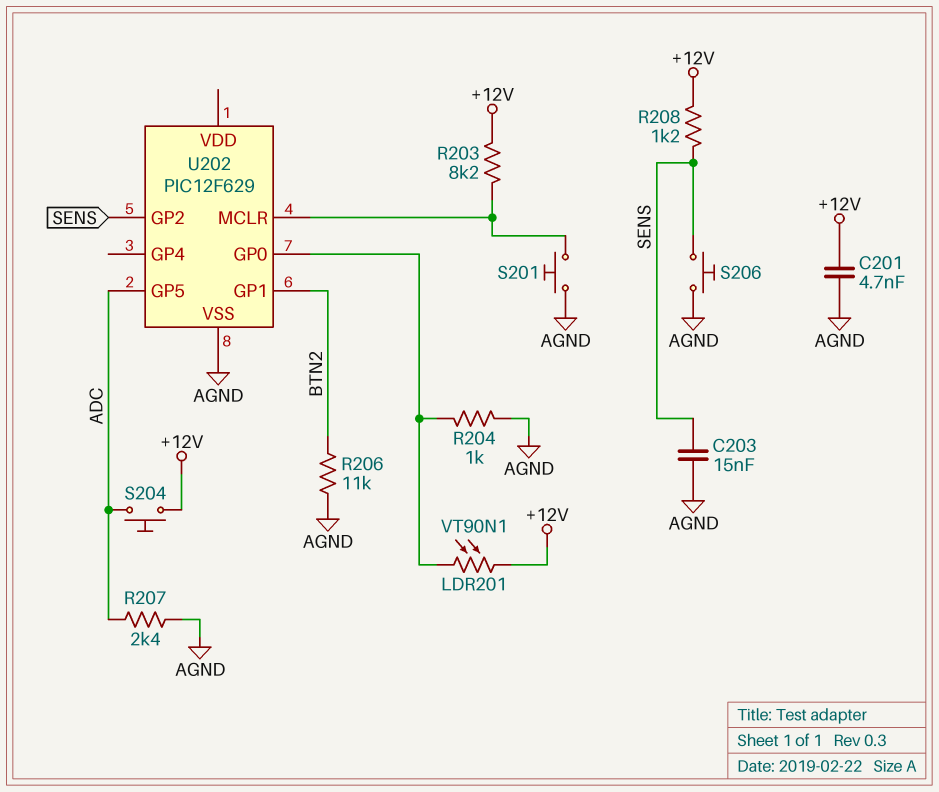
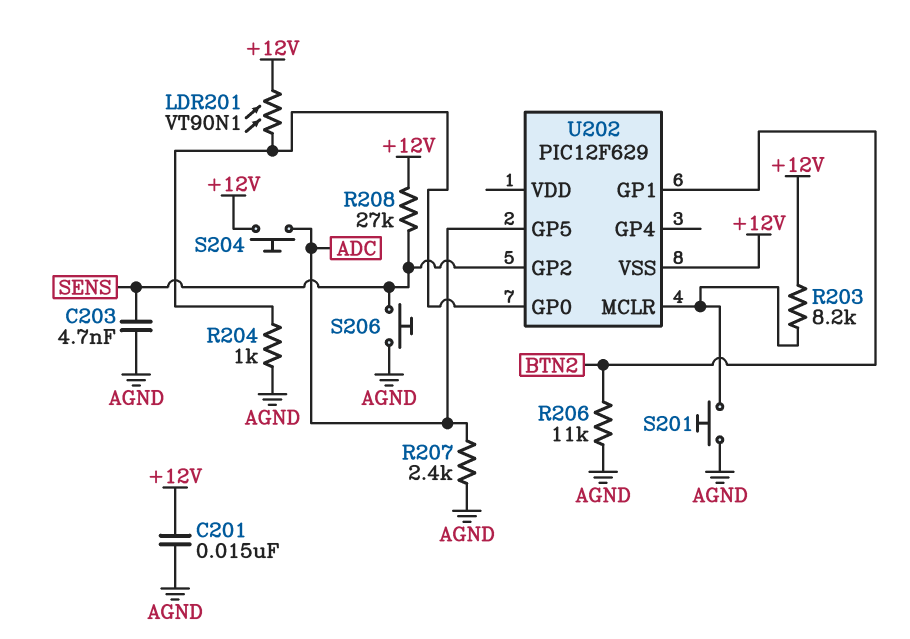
C201: 4.7nF (+12V, AGND) -> 15nF (+12V, AGND)
C203: 15nF (AGND, SENS) -> 4.7nF (AGND, SENS)
R208: 1.2k (+12V, SENS) -> 27k (+12V, SENS)
U202 pin VSS: AGND -> +12V

